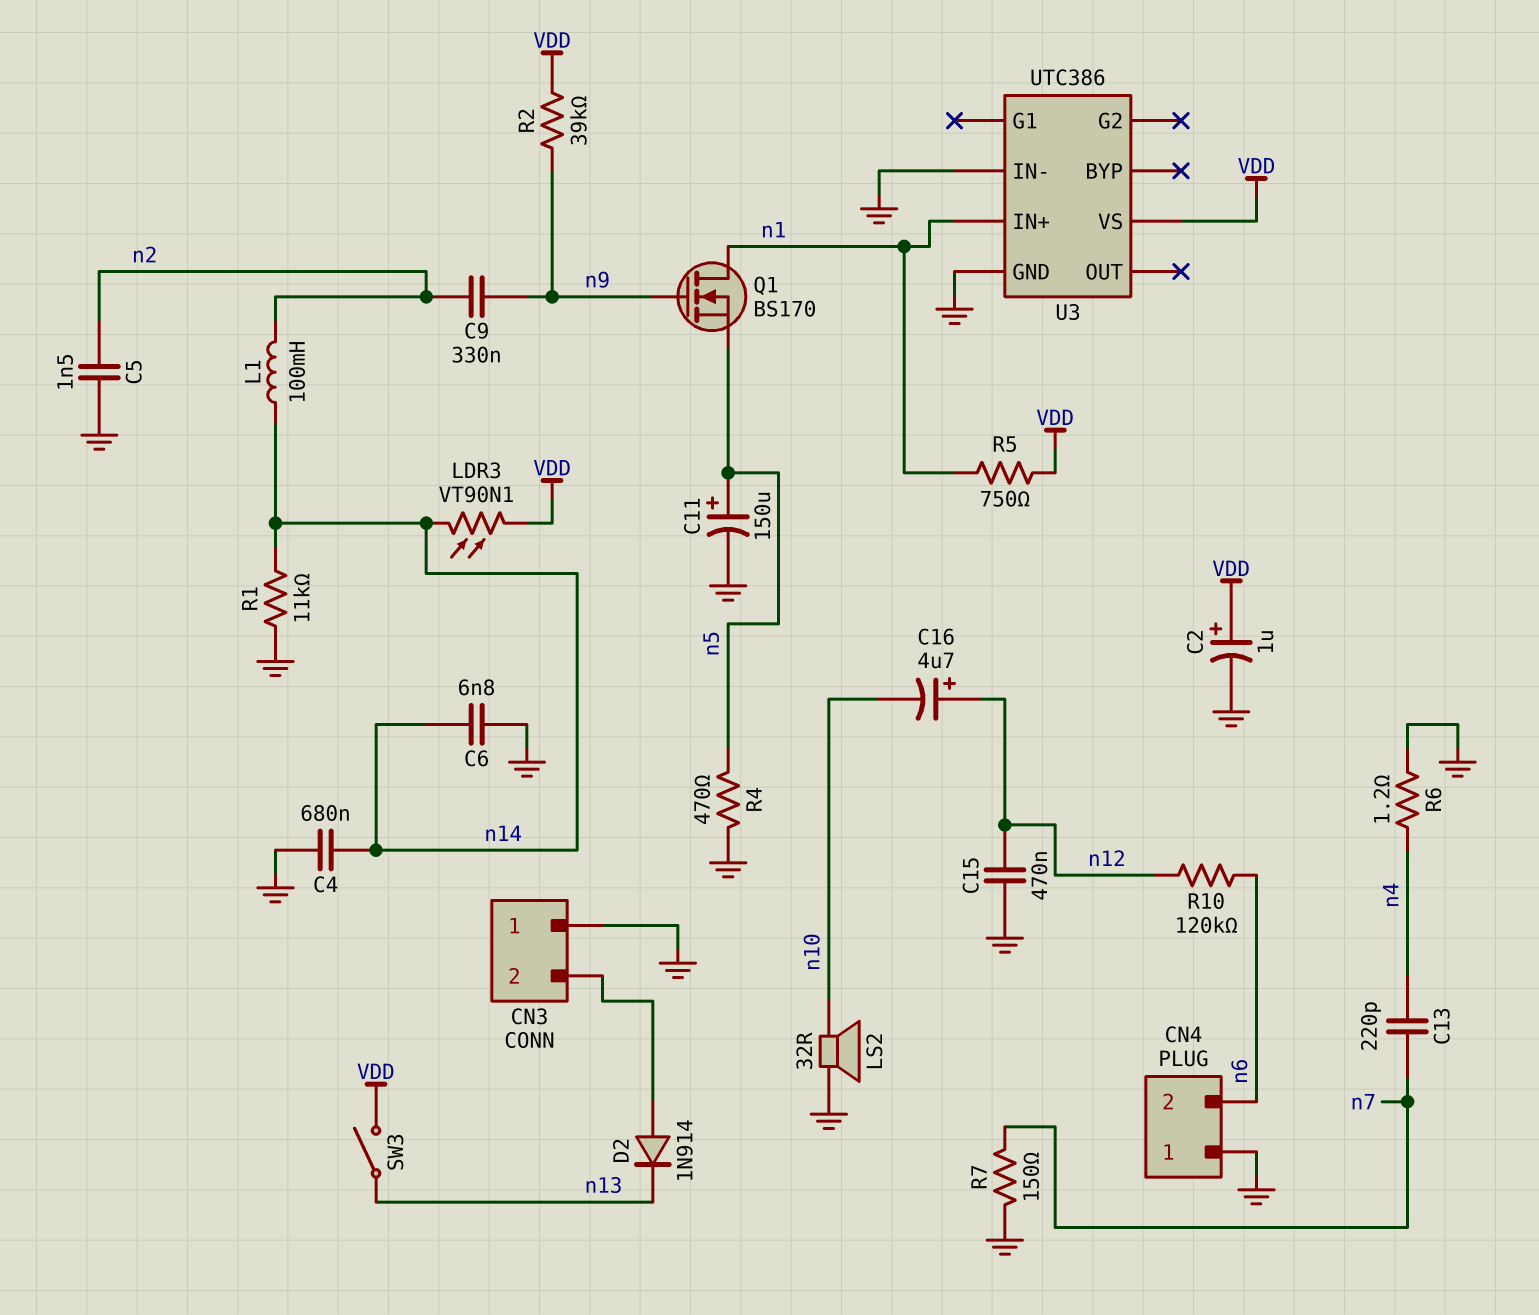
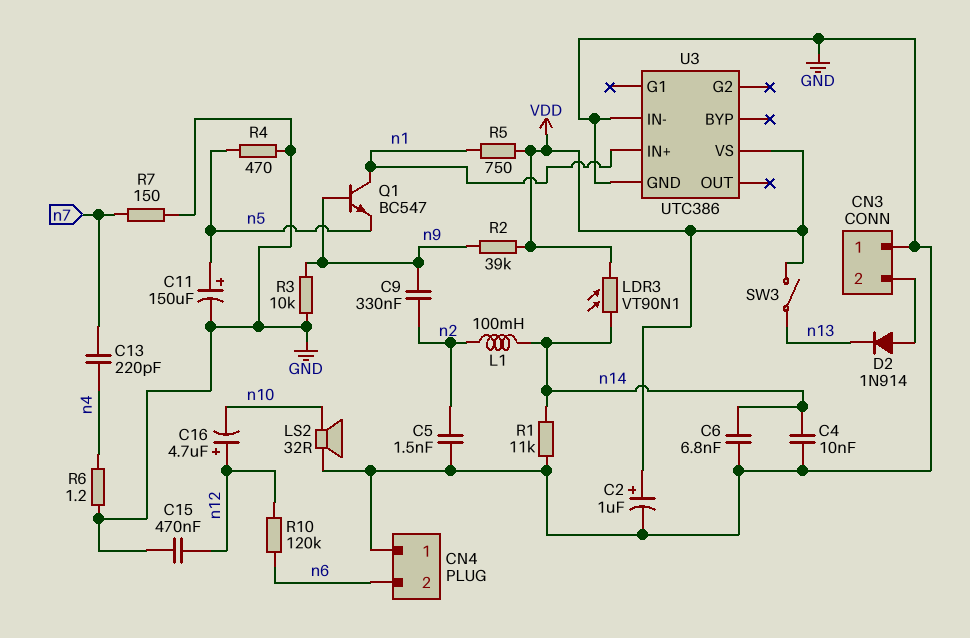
C4: 680nF (GND, n14) -> 10nF (GND, n14)
Q1: NMOS BS170 (G n9, D n1, S n5) -> NPN BC547 (B n9, C n1, E n5)
R3: none -> 10k (GND, n9)

